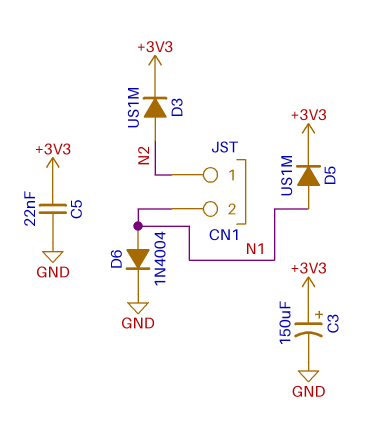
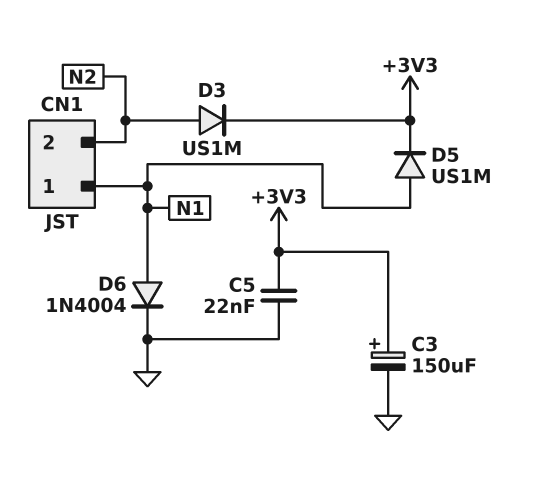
CN1 pin 1: N2 -> N1
CN1 pin 2: N1 -> N2

